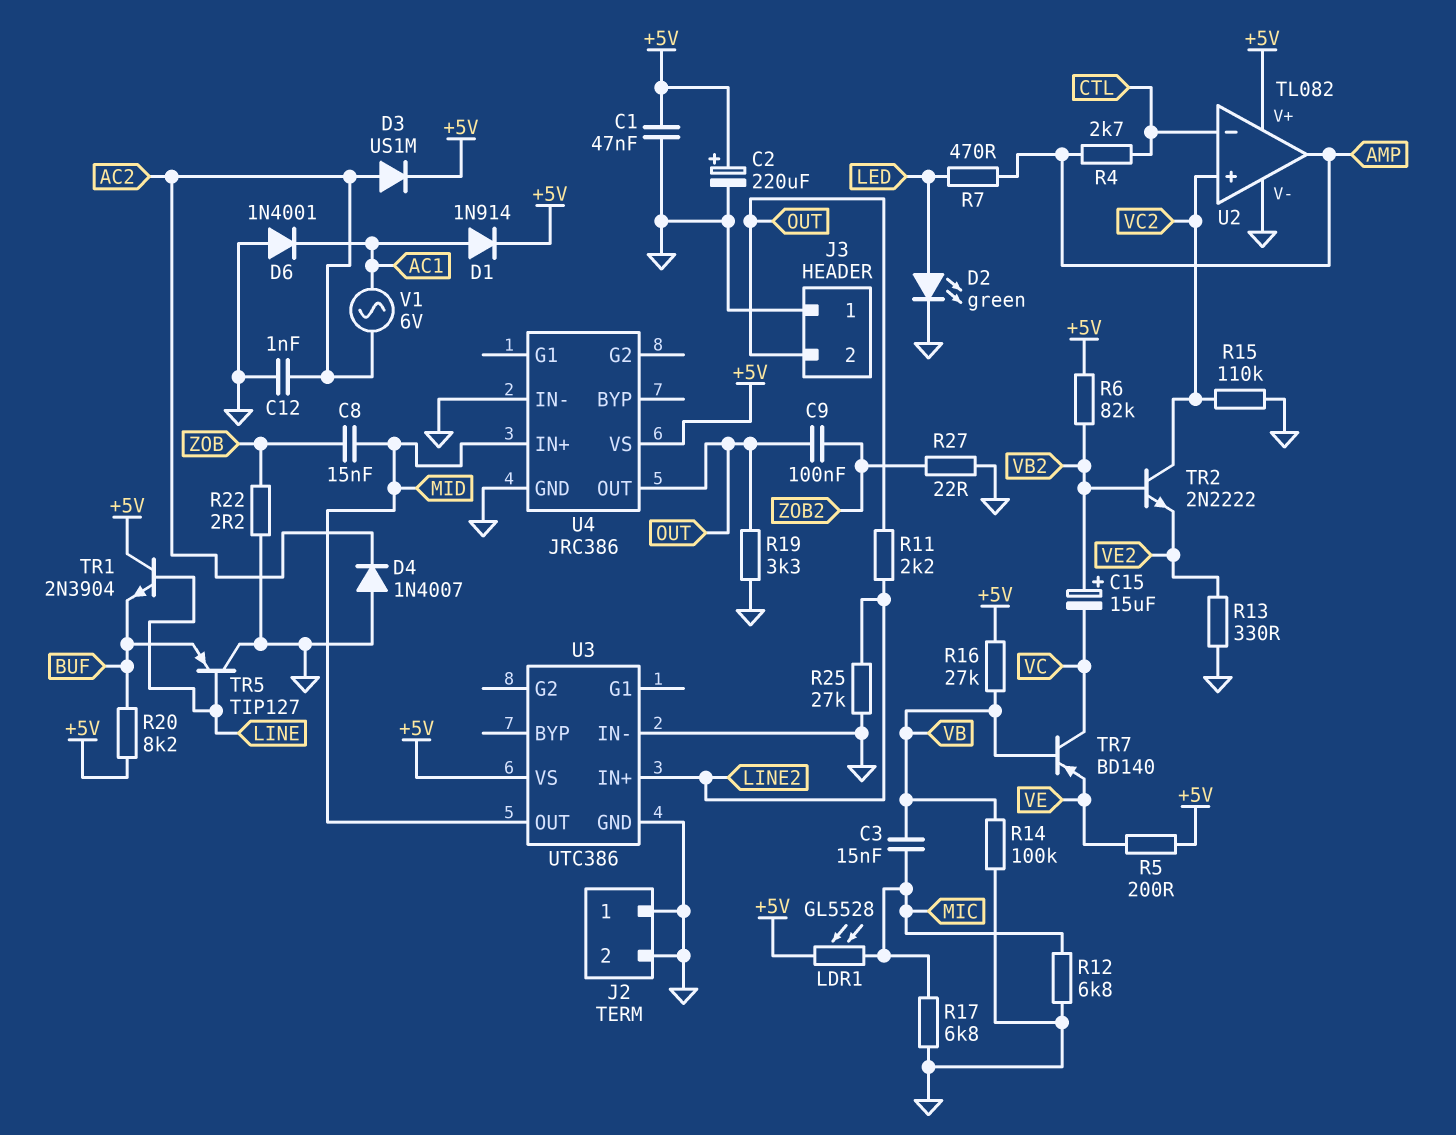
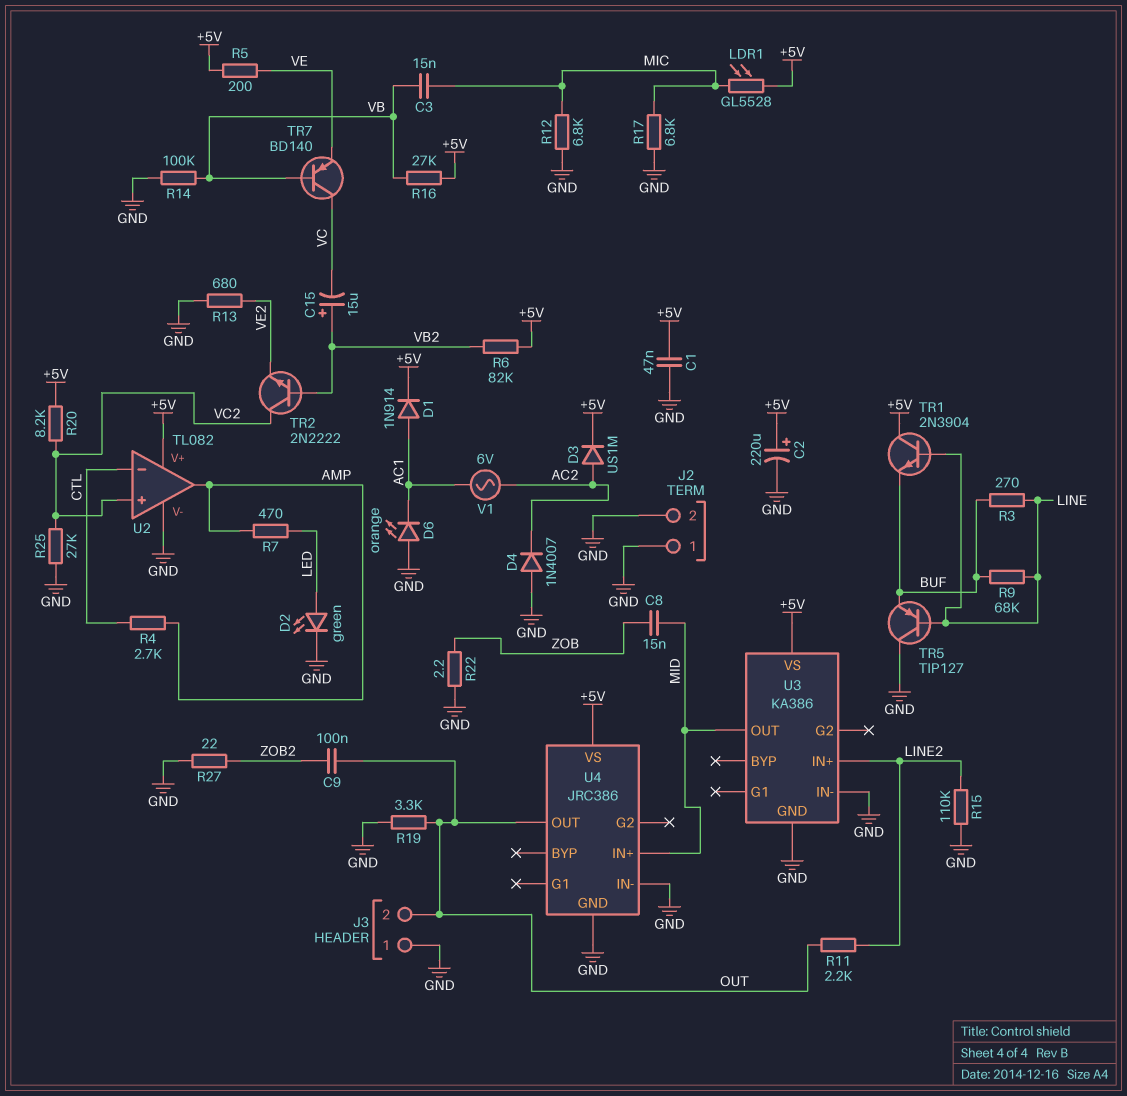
C12: 1nF (AC2, GND) -> none
D6: diode 1N4001 (A GND, K AC1) -> LED orange (A GND, K AC1)
R3: none -> 270 (BUF, LINE)
R9: none -> 68k (BUF, LINE)
R13: 330 (GND, VE2) -> 680 (GND, VE2)
R15: 110k (GND, VC2) -> 110k (GND, LINE2)
R20: 8.2k (+5V, BUF) -> 8.2k (+5V, VC2)
R25: 27k (GND, LINE2) -> 27k (GND, VC2)
U3: UTC386 -> KA386

